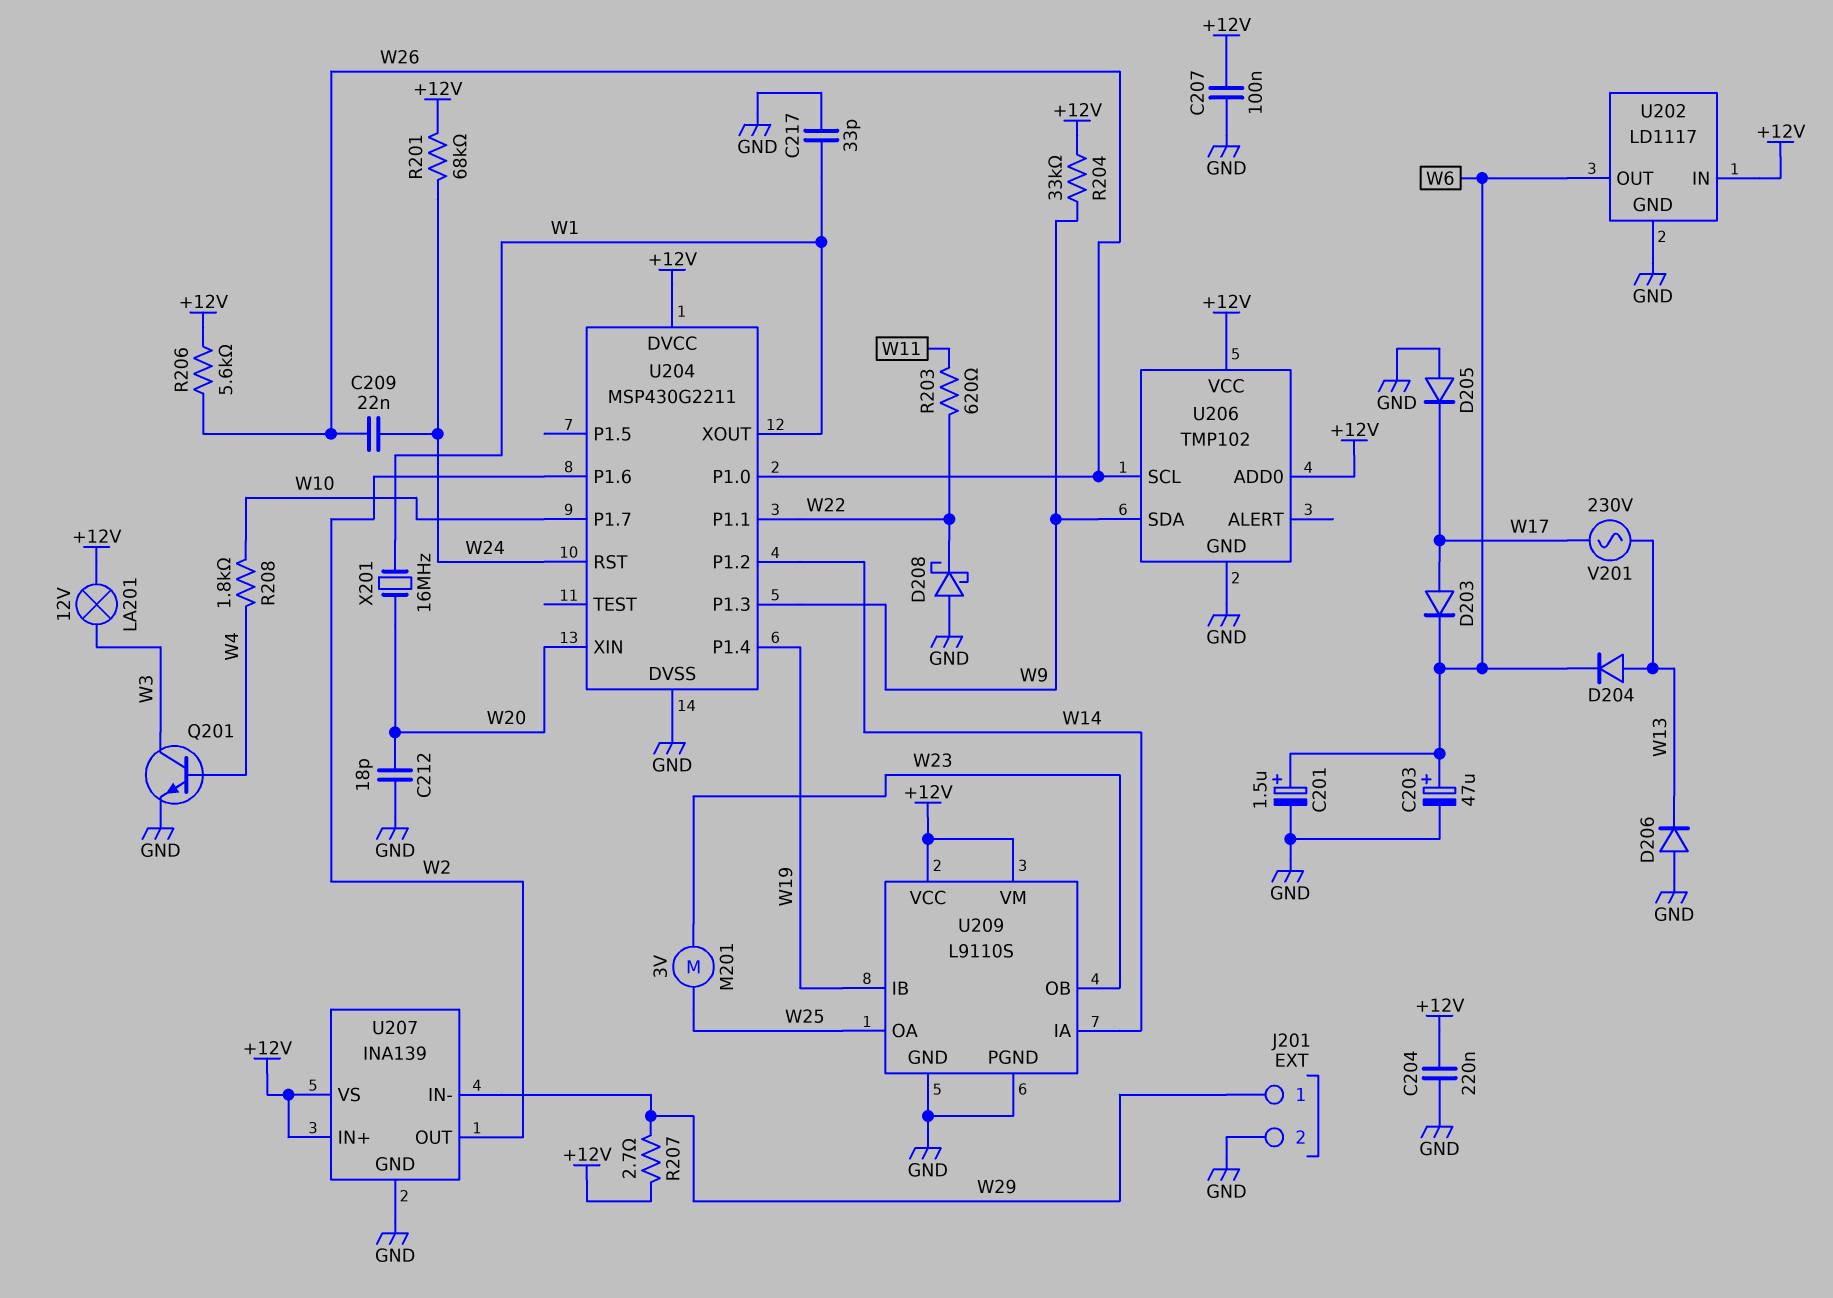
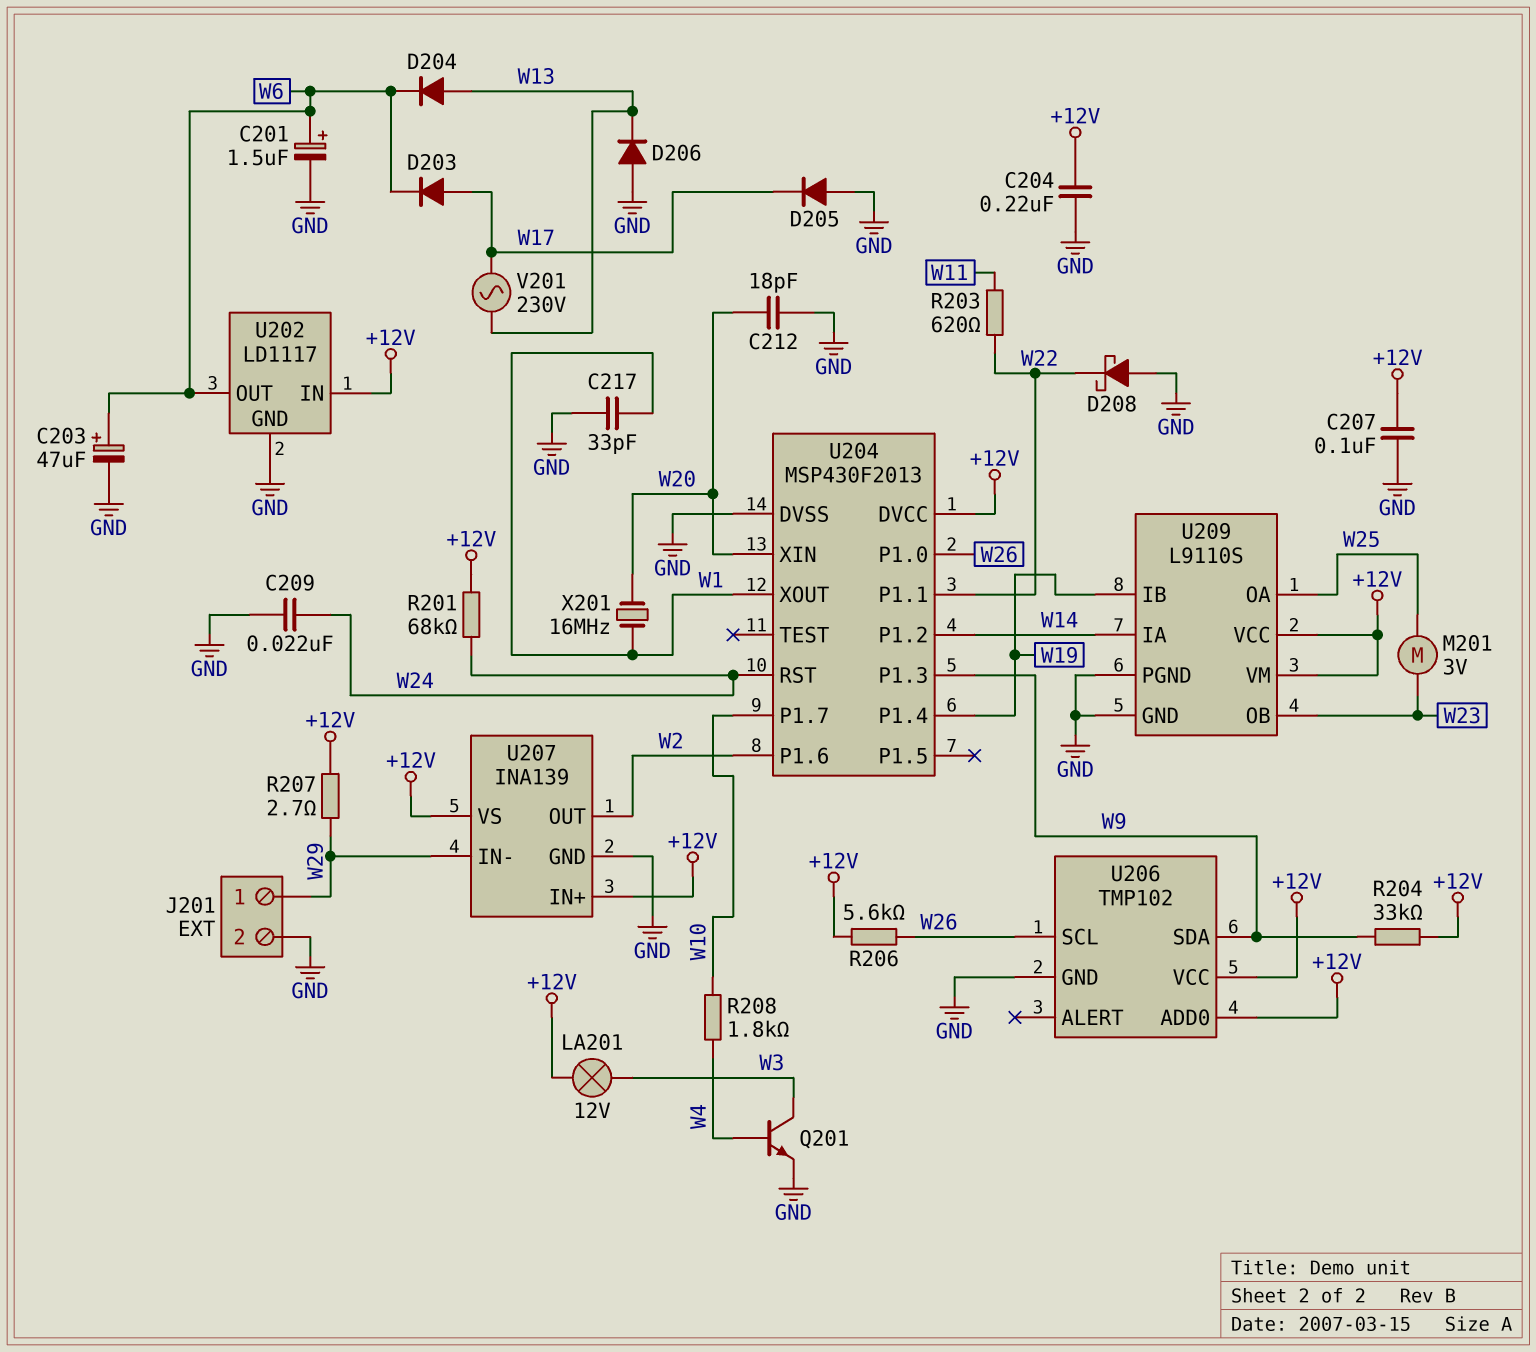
C209: 22nF (W24, W26) -> 22nF (GND, W24)
U204: MSP430G2211 -> MSP430F2013

